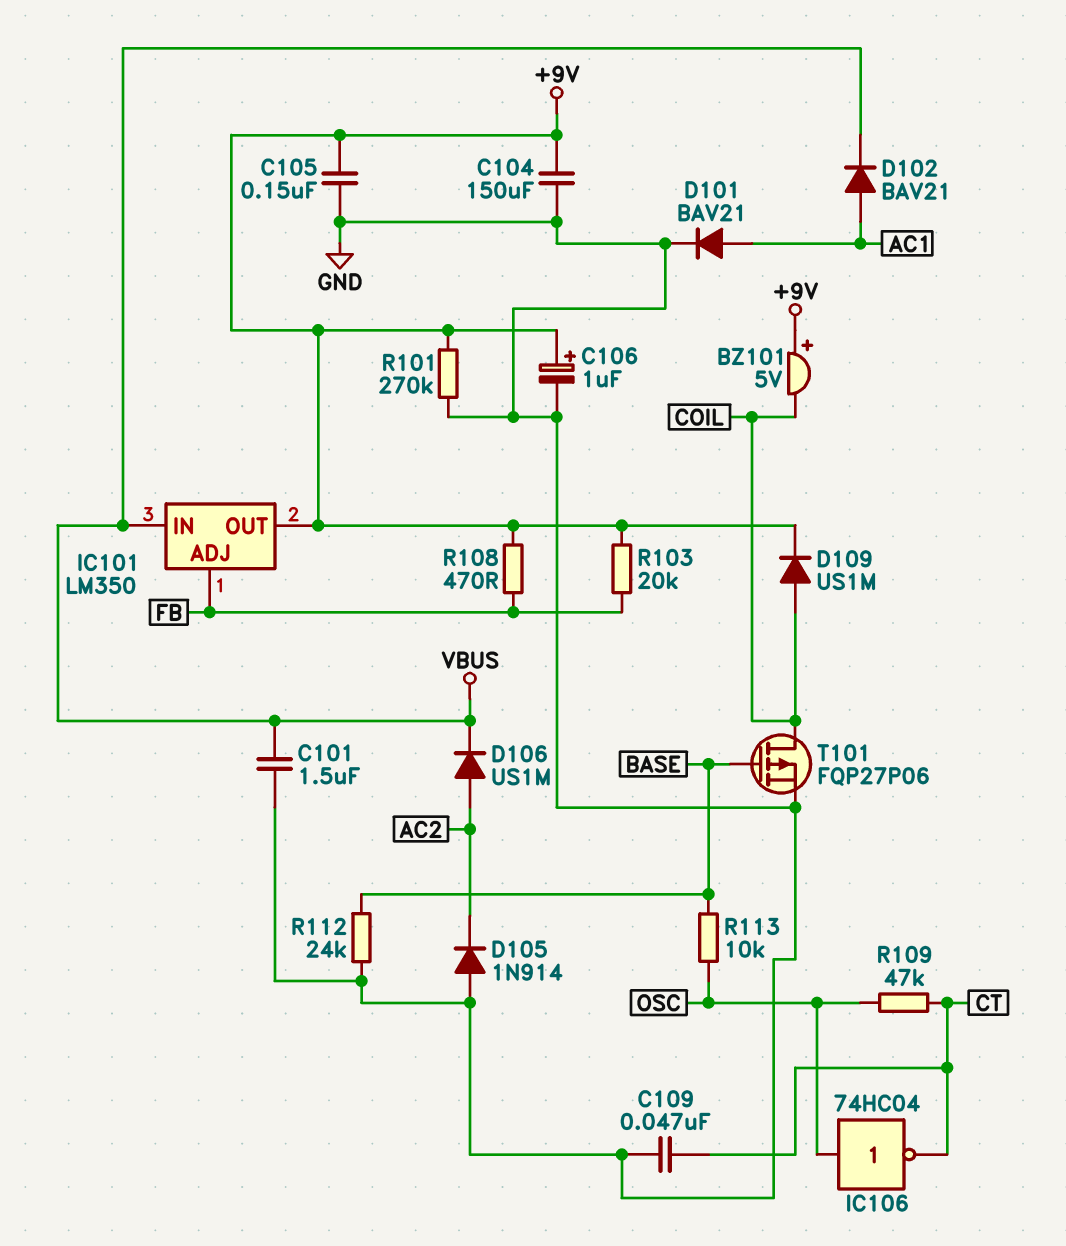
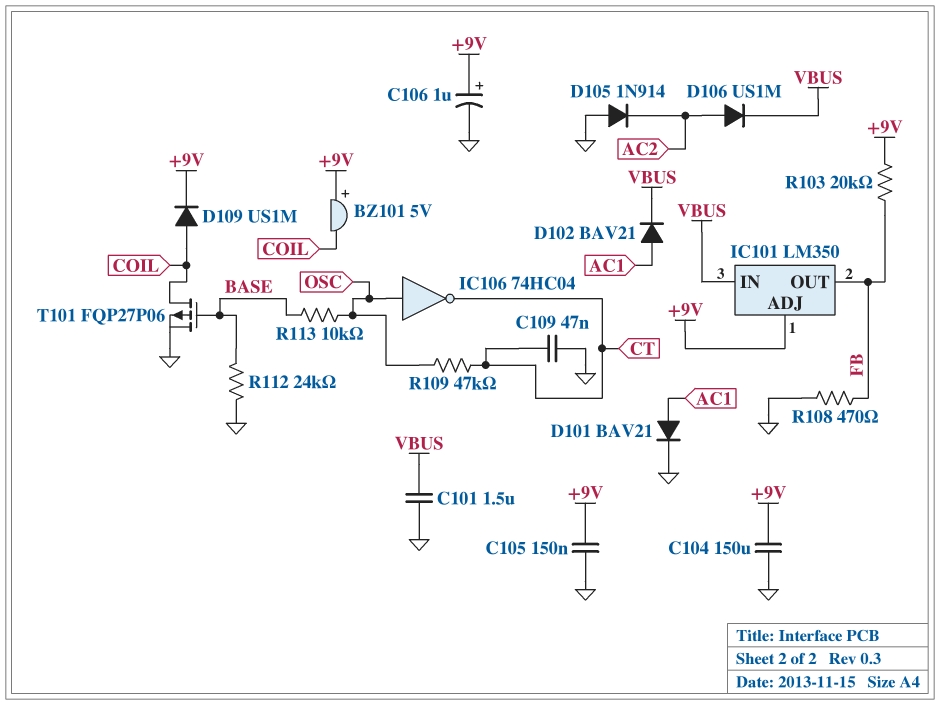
IC101 pin ADJ: FB -> +9V
IC101 pin OUT: +9V -> FB
R101: 270k (+9V, GND) -> none
R108: 470 (+9V, FB) -> 470 (FB, GND)

